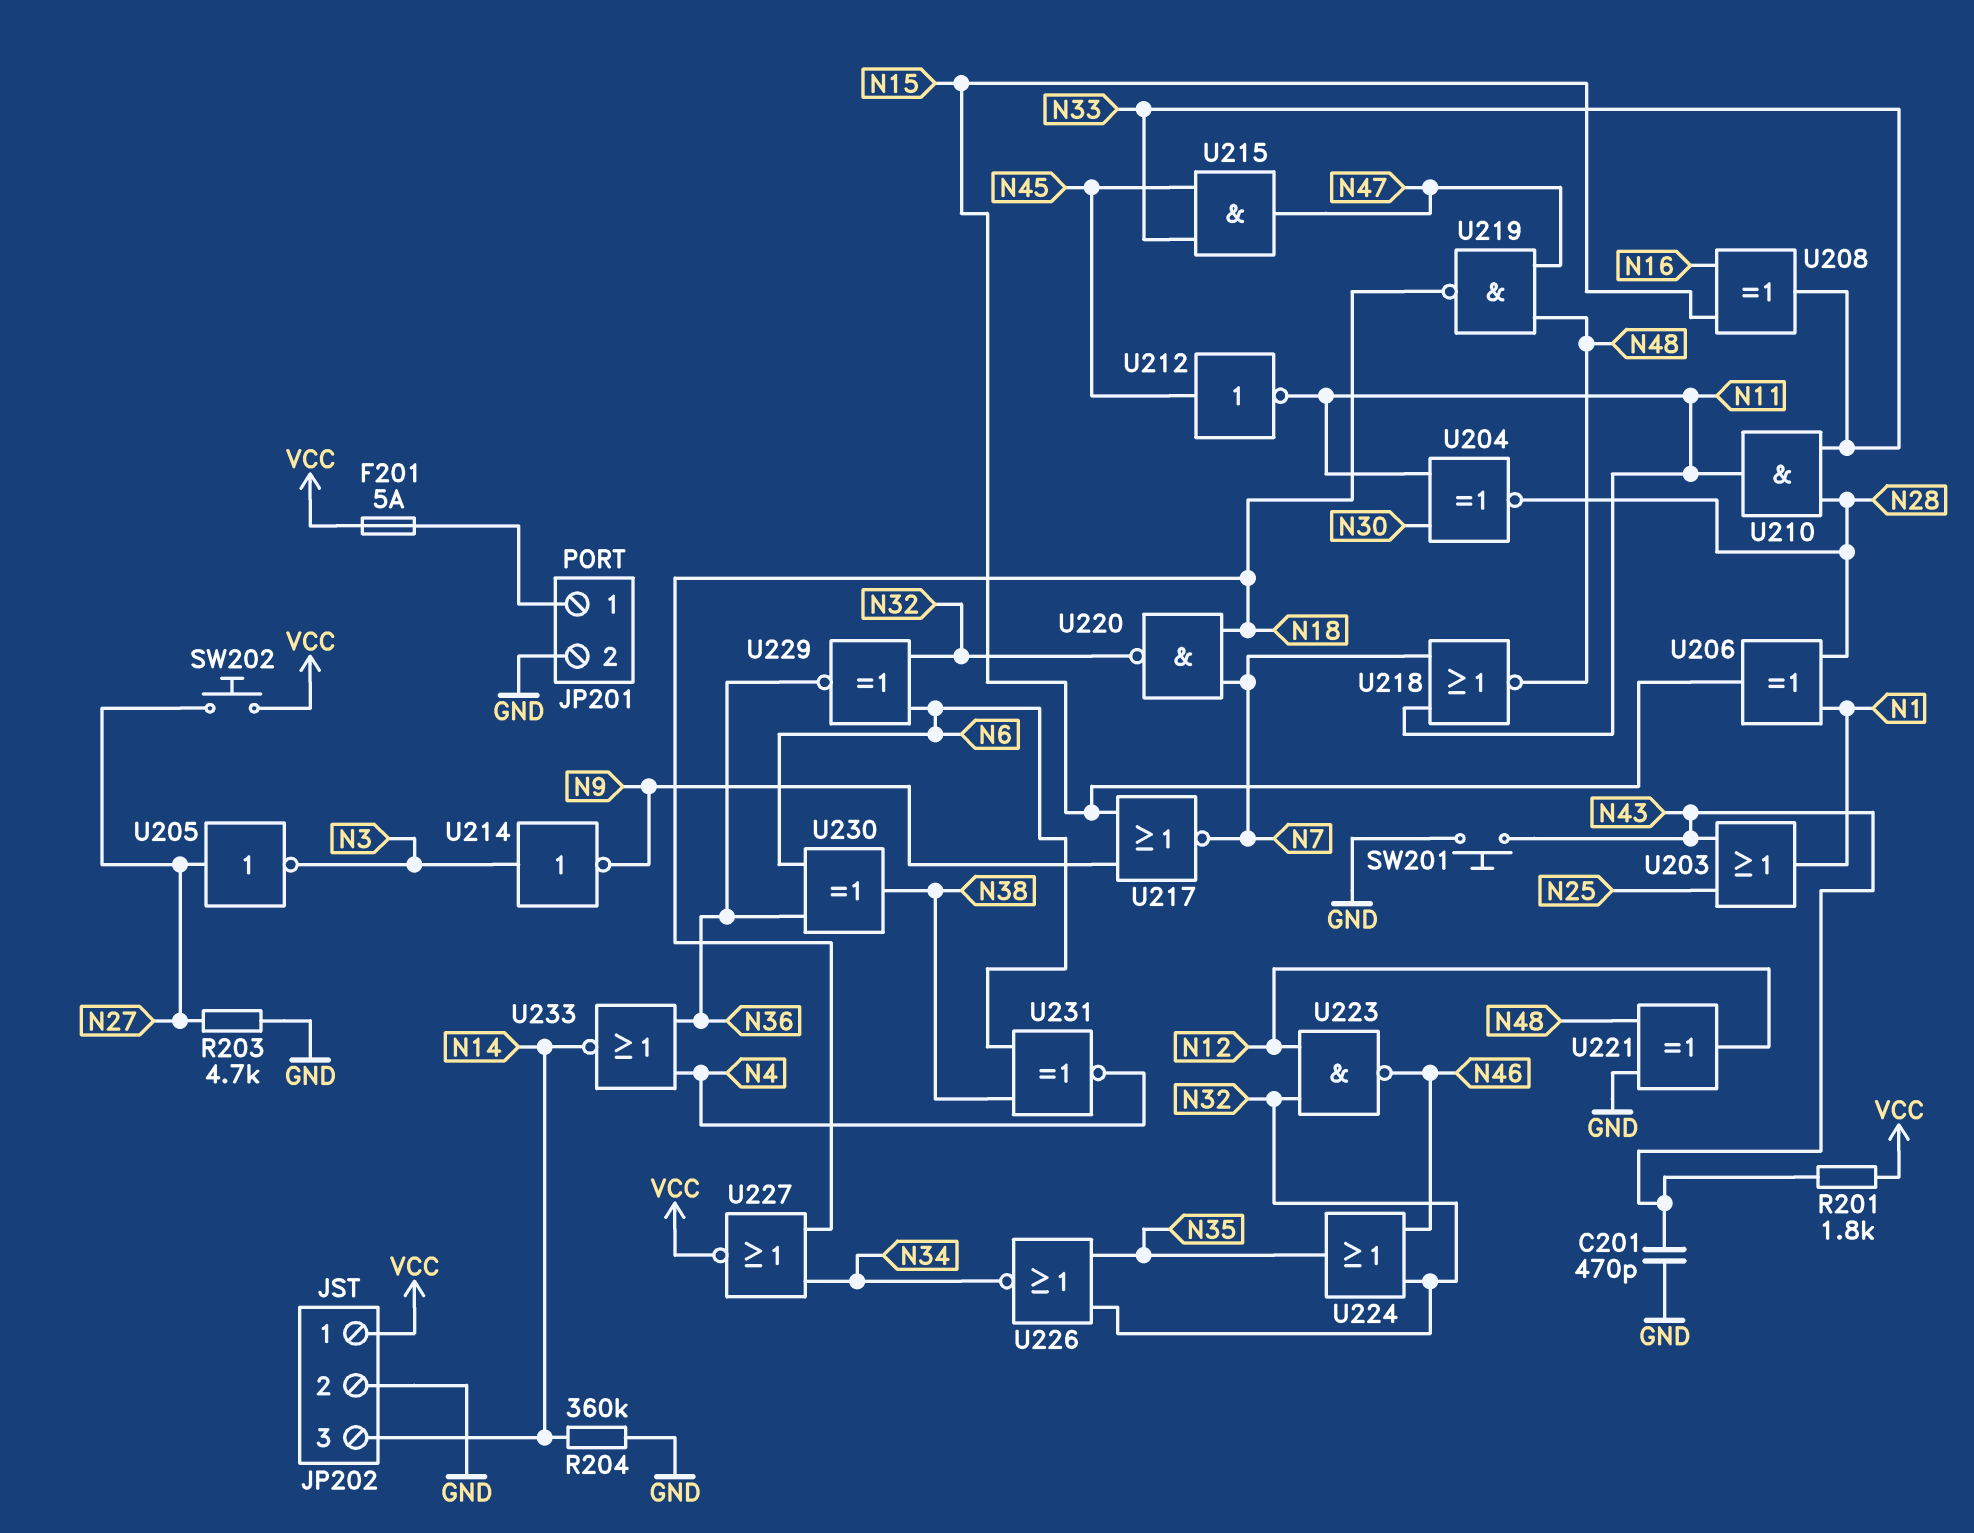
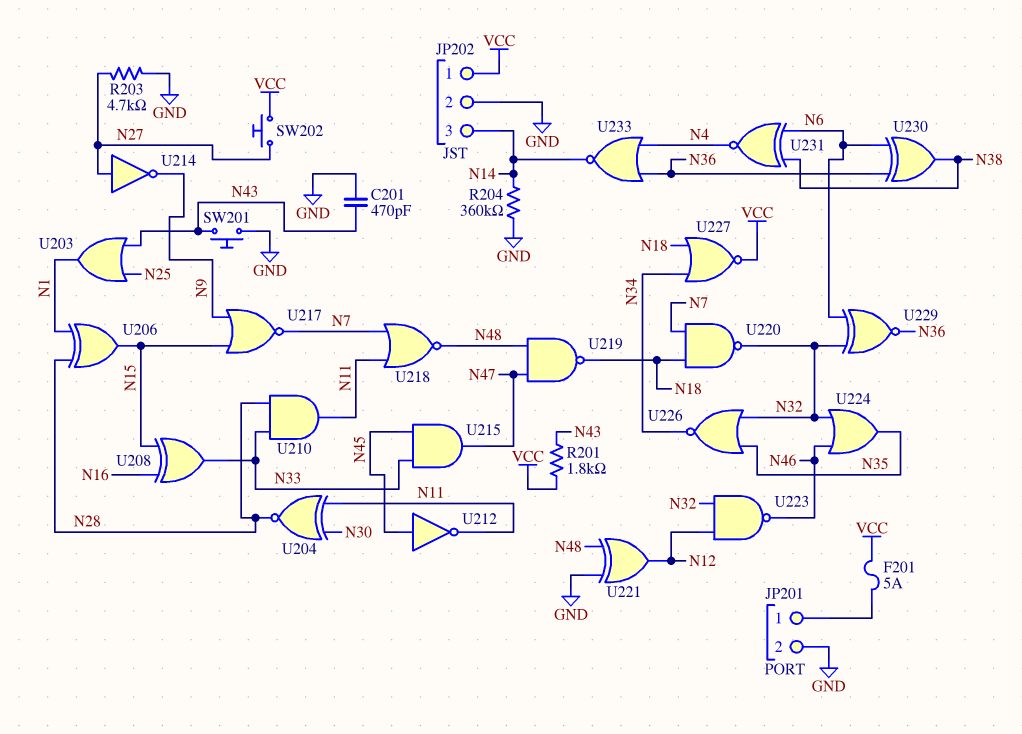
U205: NOT (in N27, out N3) -> none
U214: NOT (in N3, out N9) -> NOT (in N27, out N9)

